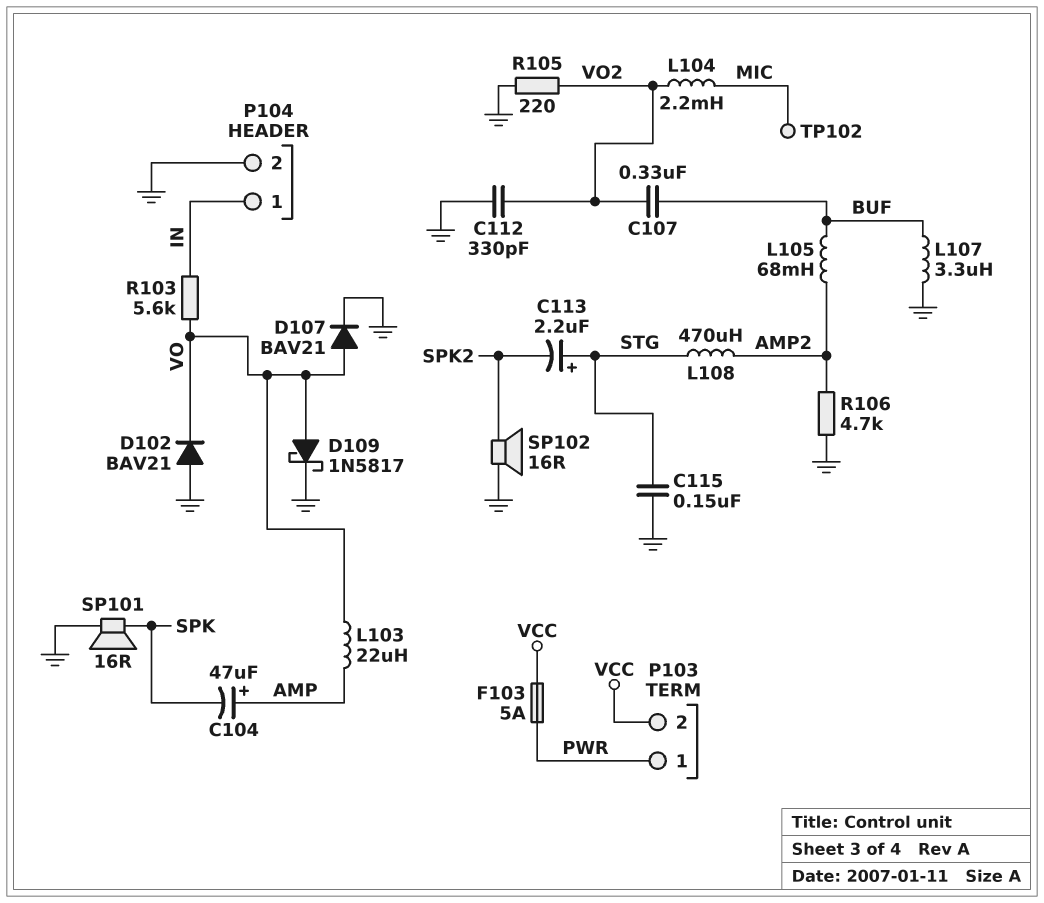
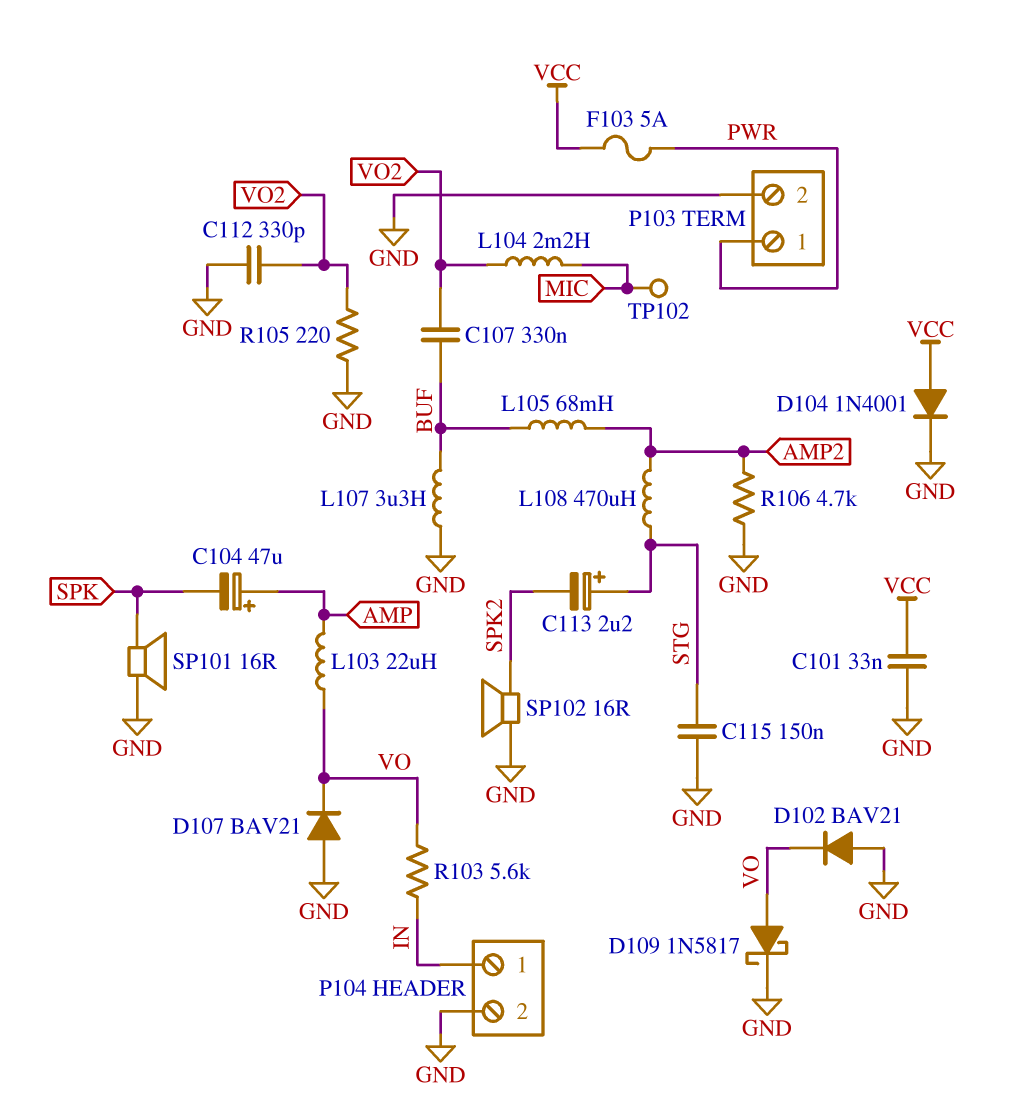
C101: none -> 33nF (GND, VCC)
D104: none -> diode 1N4001 (A VCC, K GND)
D107: diode BAV21 (A VO, K GND) -> diode BAV21 (A GND, K VO)
P103 pin 2: VCC -> GND

